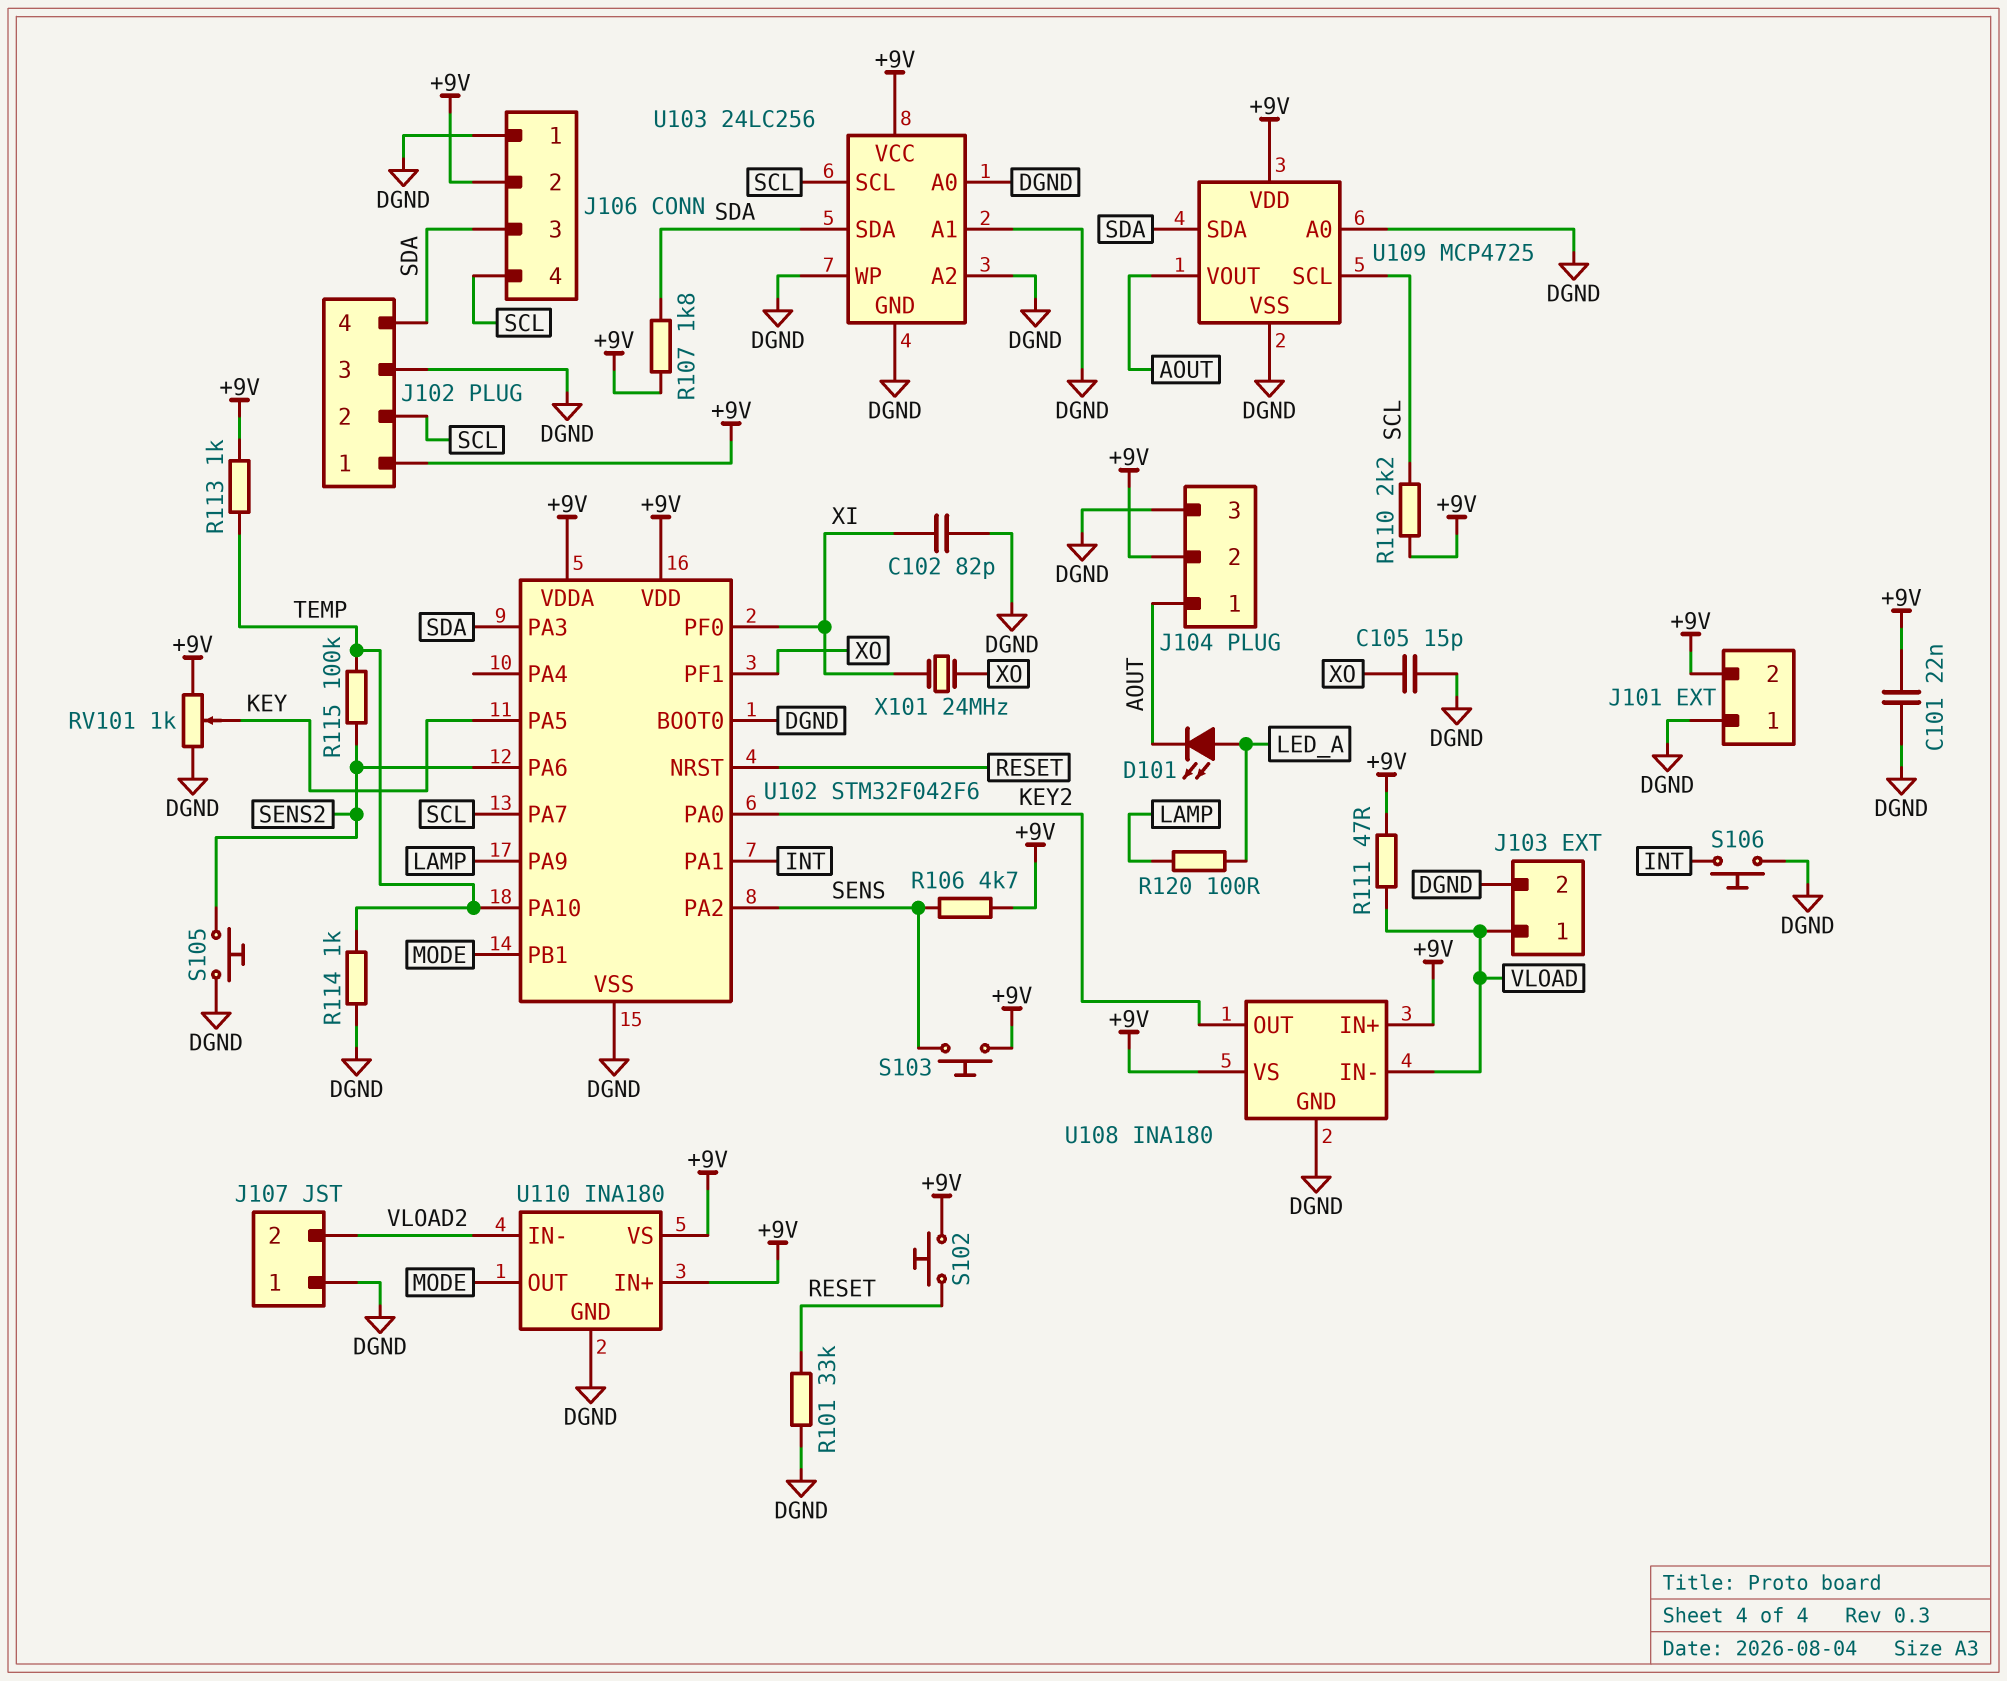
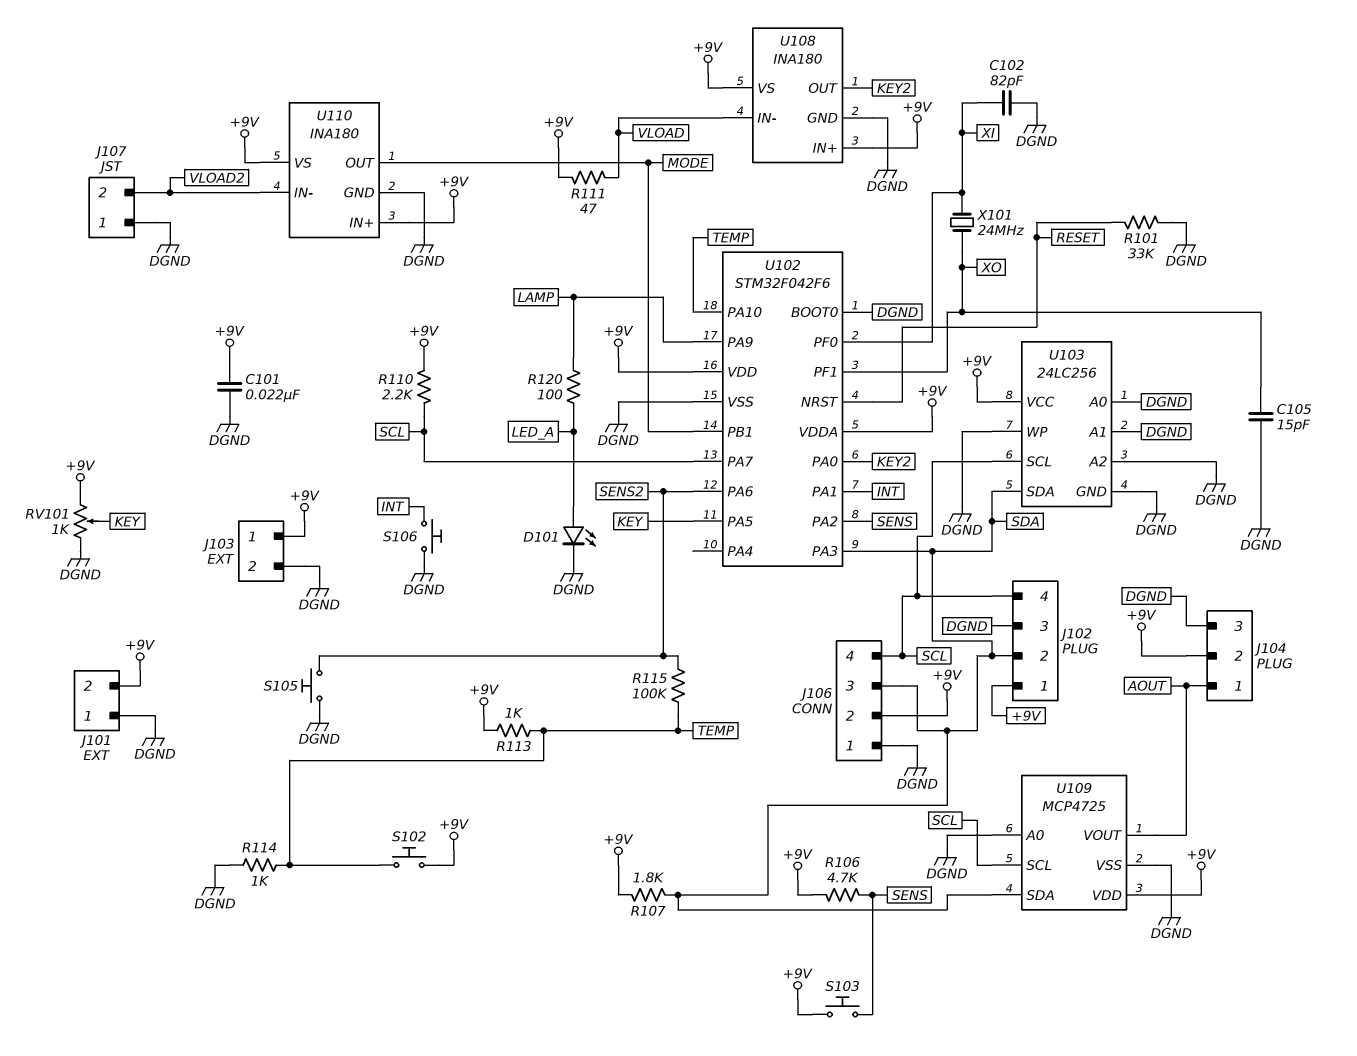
D101: LED (A LED_A, K AOUT) -> LED (A LED_A, K DGND)
J102 pin 2: SCL -> SDA
J102 pin 4: SDA -> SCL
J103 pin 1: VLOAD -> +9V
S102: button (+9V, RESET) -> button (+9V, TEMP)

